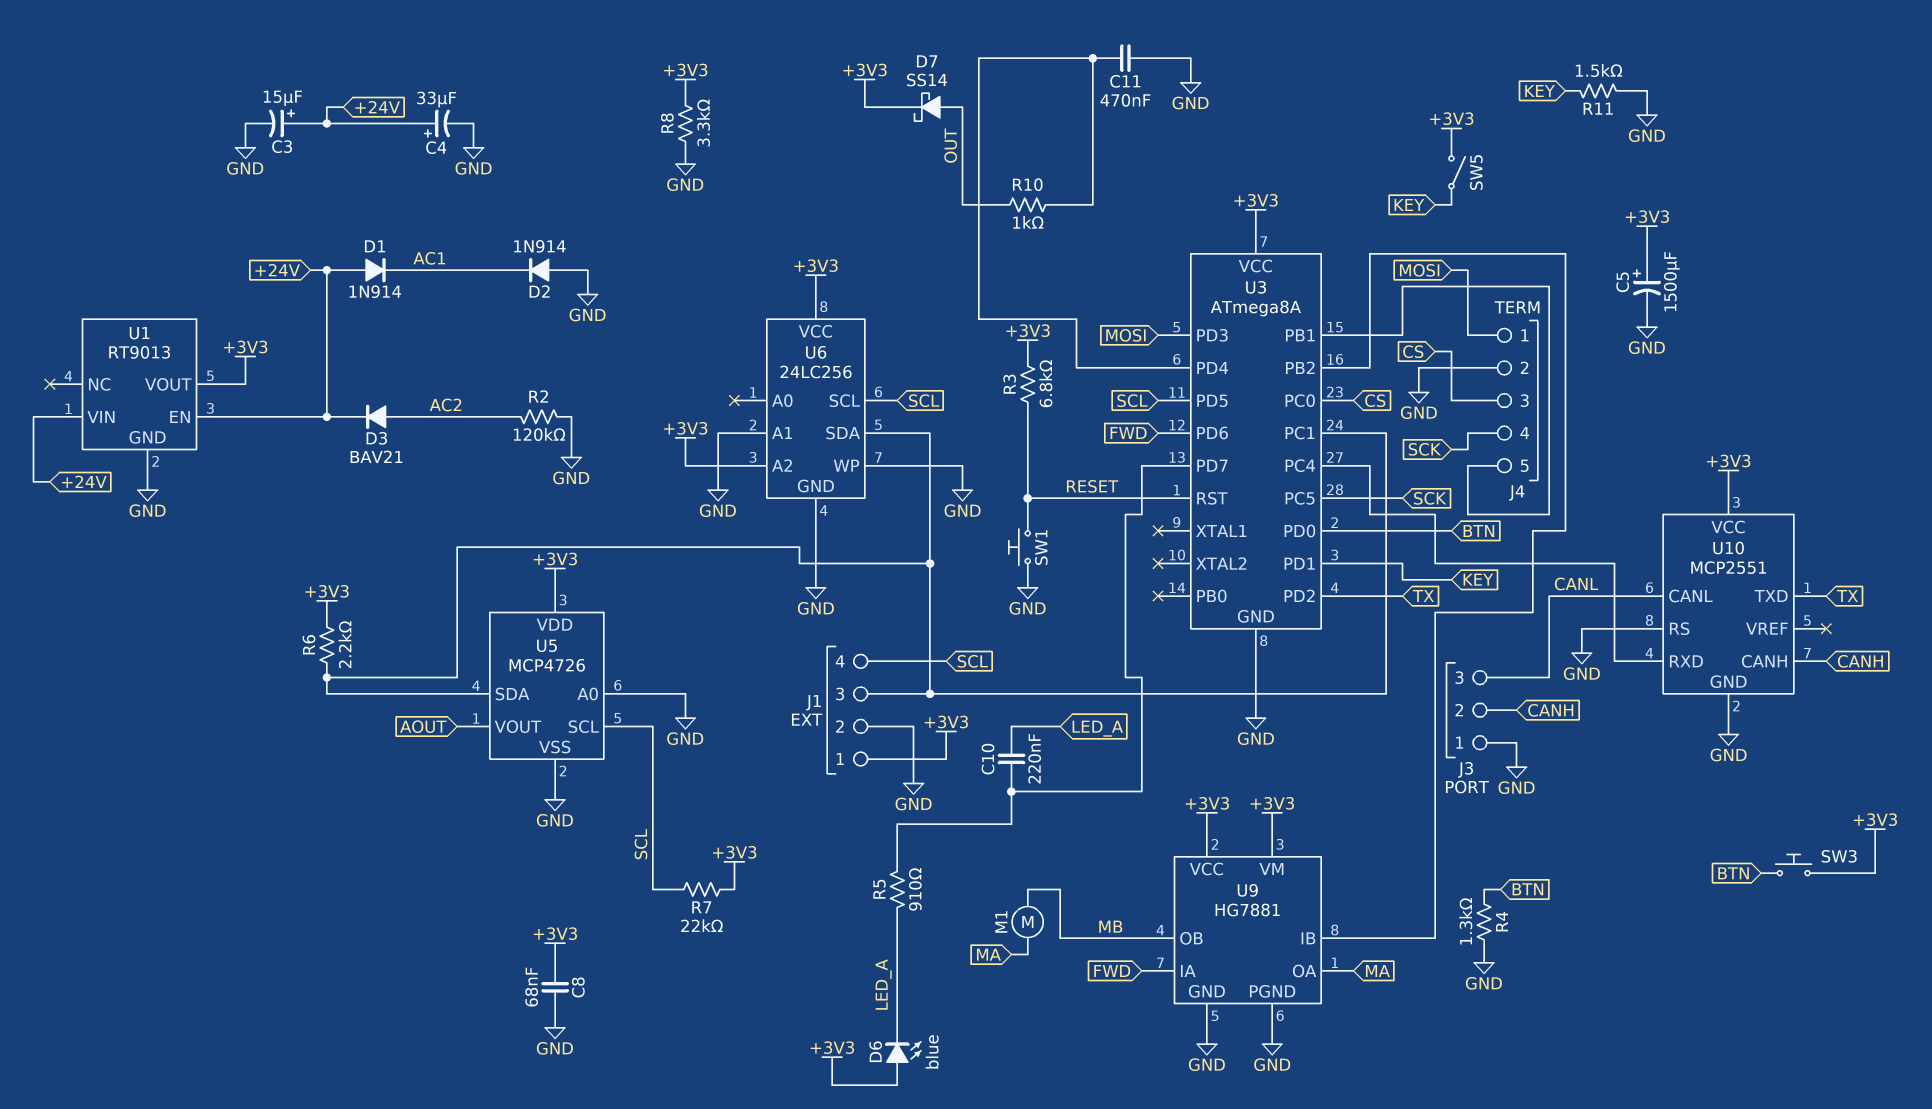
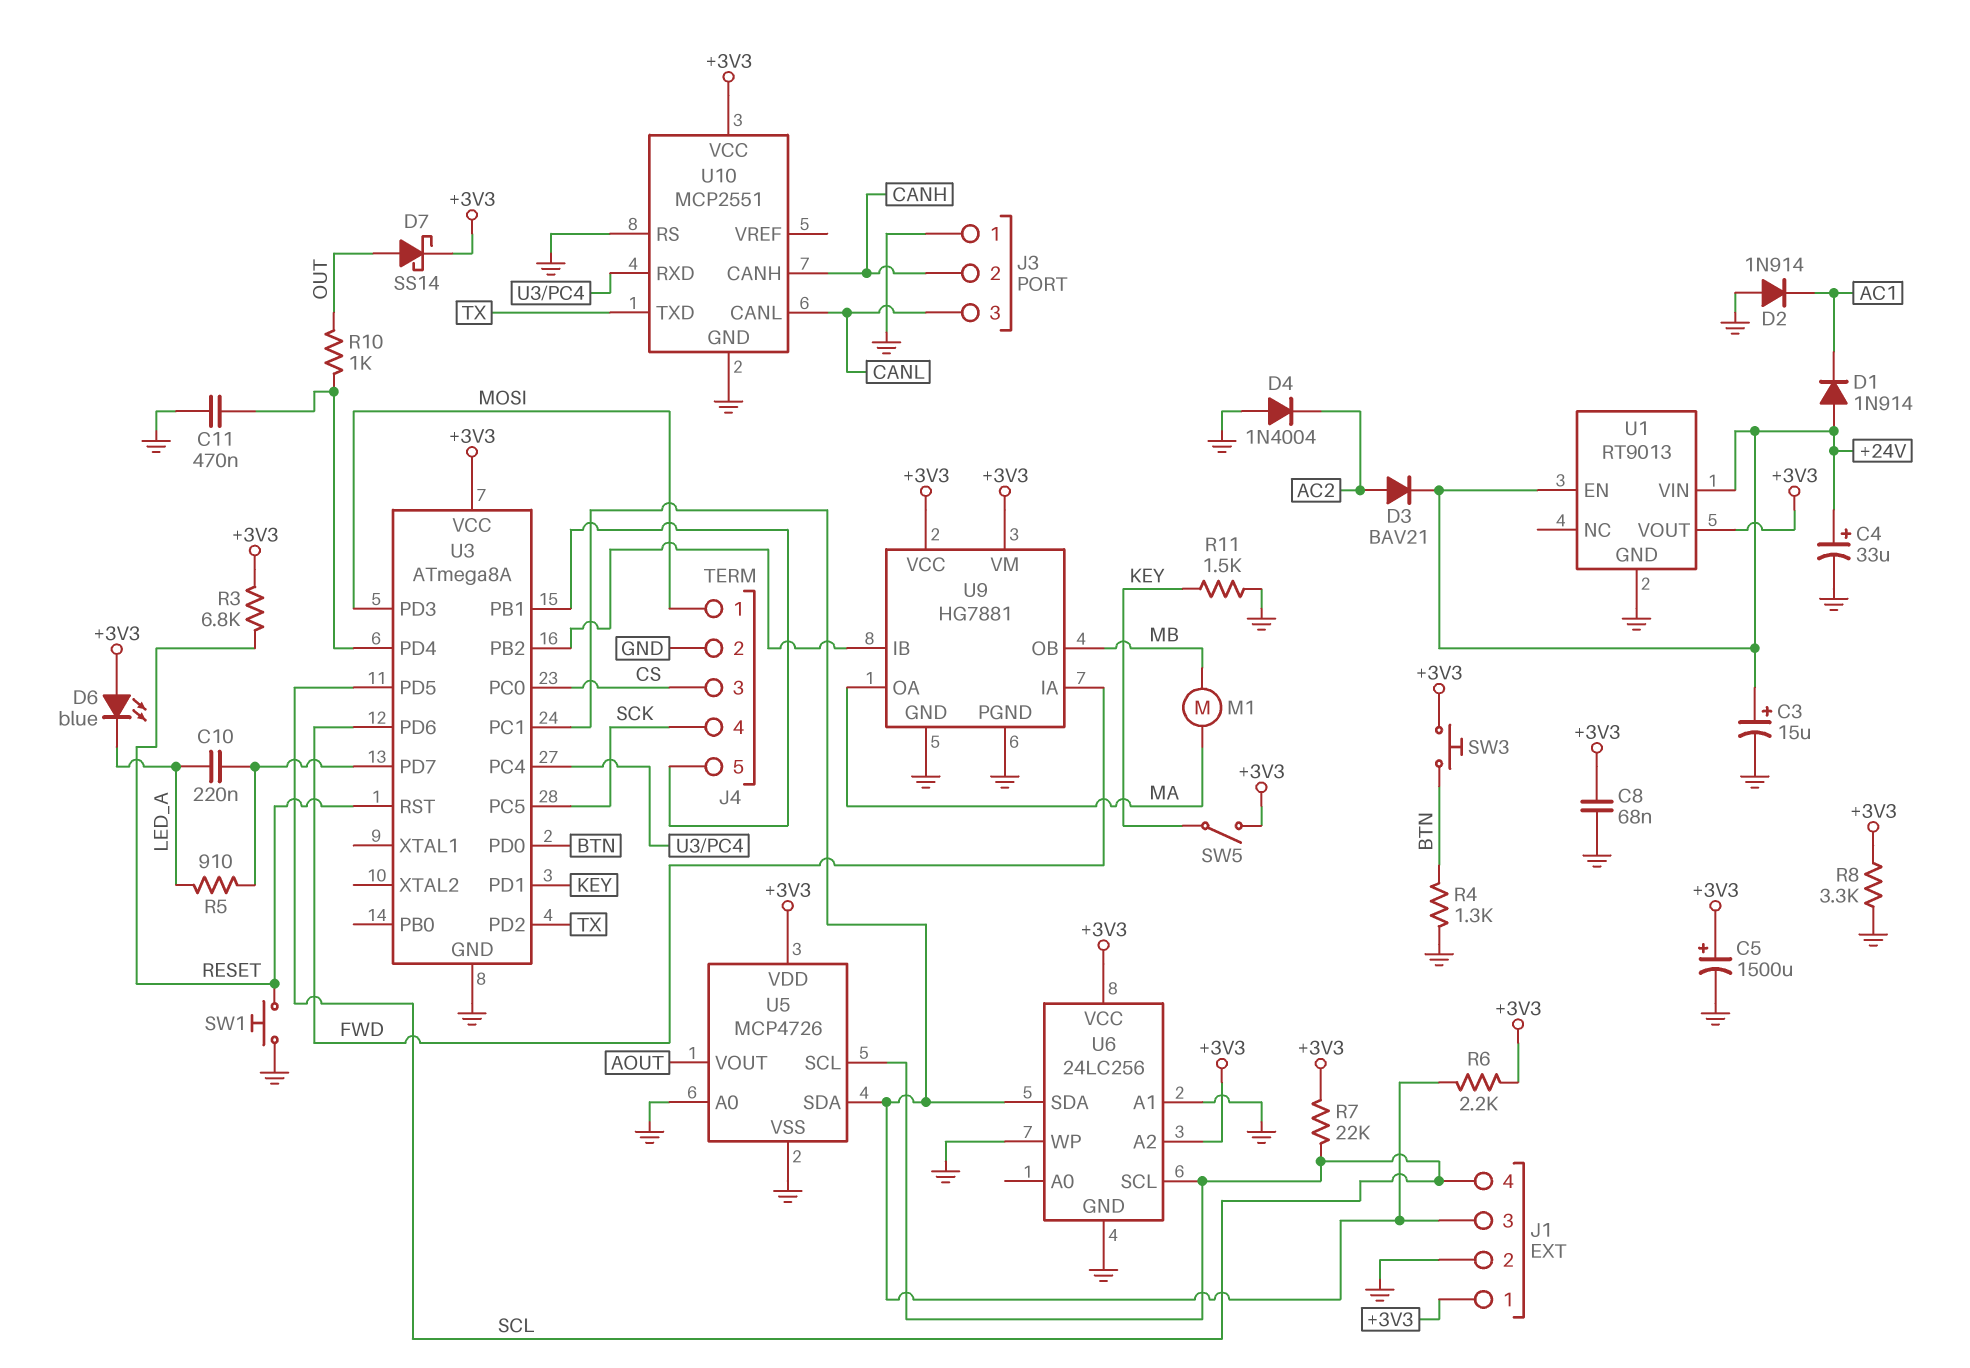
D4: none -> diode 1N4004 (A GND, K AC2)
R2: 120k (AC2, GND) -> none

